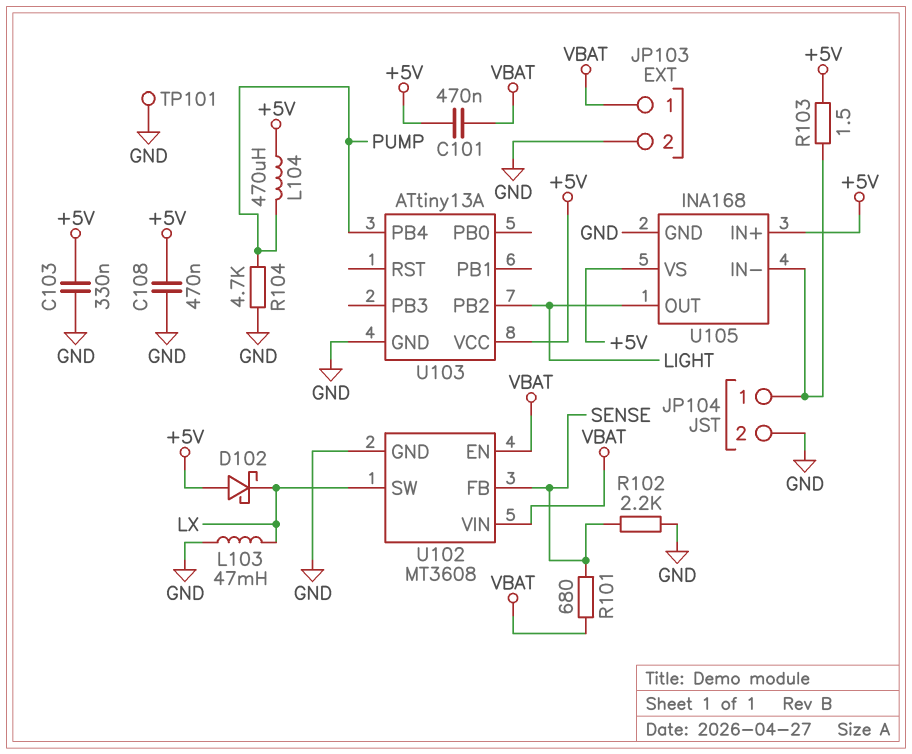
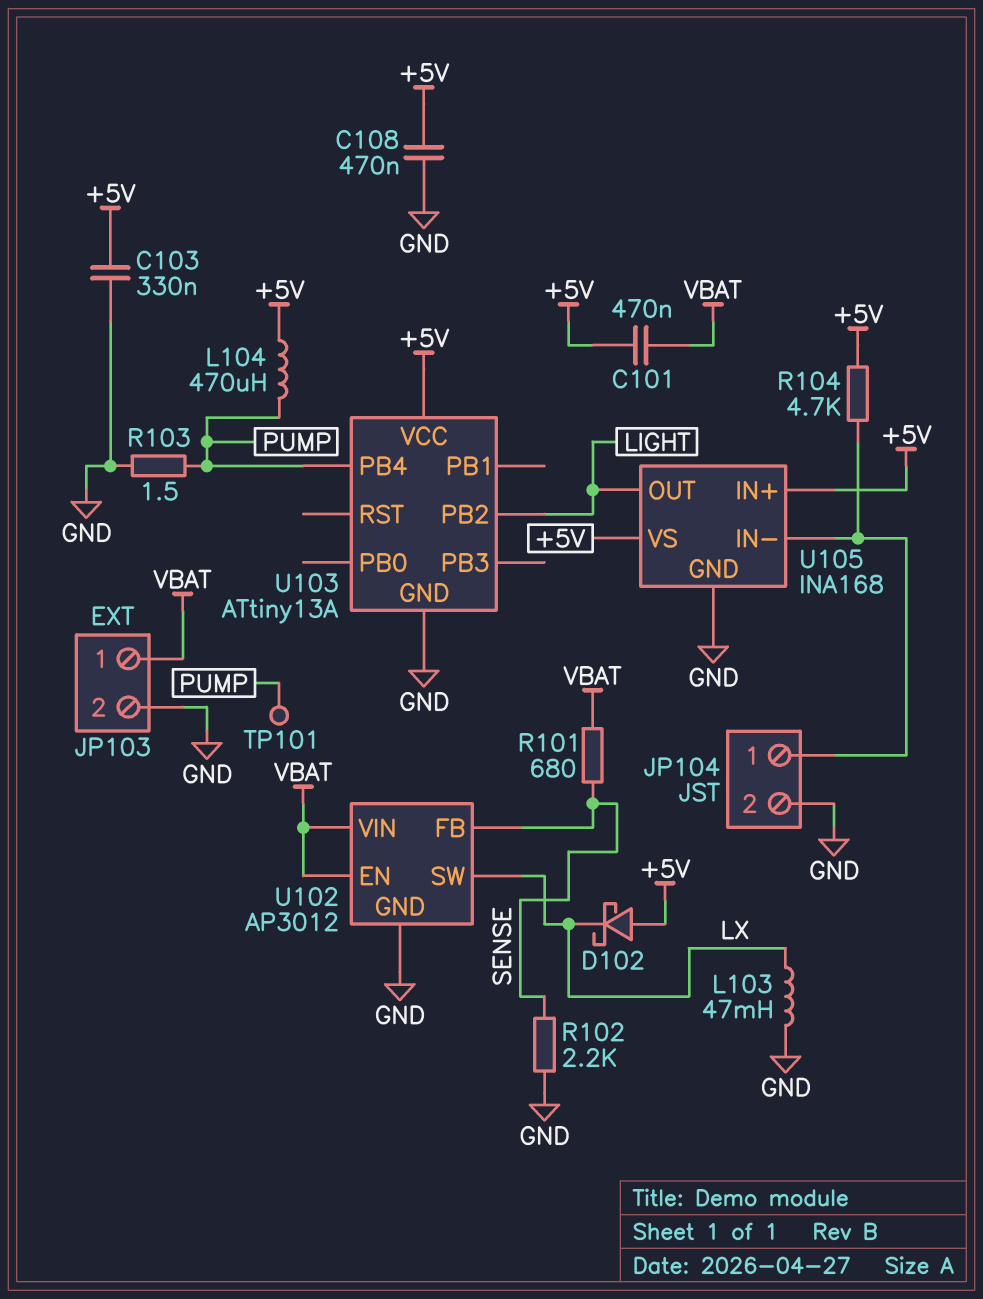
R103: 1.5 (+5V, JP104/1) -> 1.5 (GND, PUMP)
R104: 4.7k (GND, PUMP) -> 4.7k (+5V, JP104/1)
TP101: test point (GND) -> test point (PUMP)
U102: MT3608 -> AP3012

